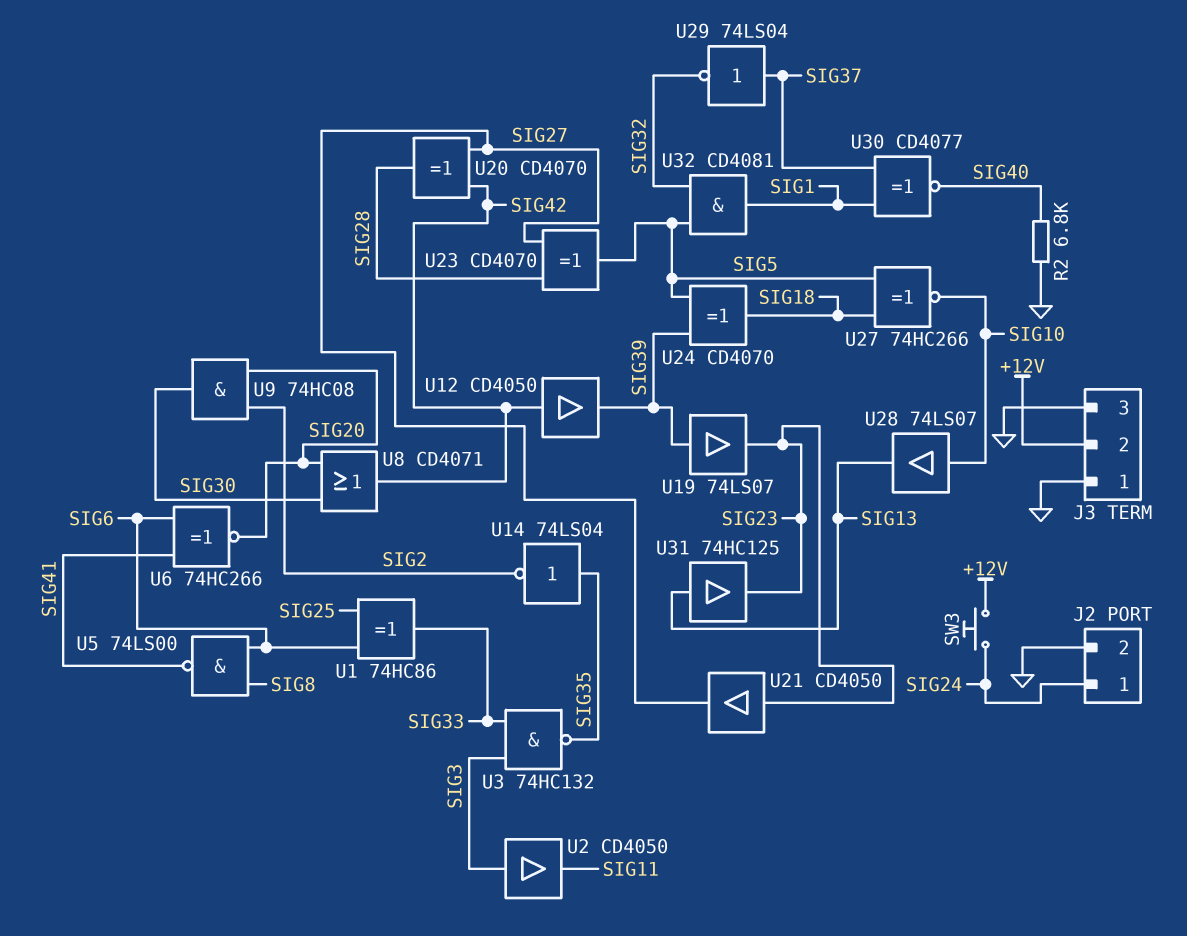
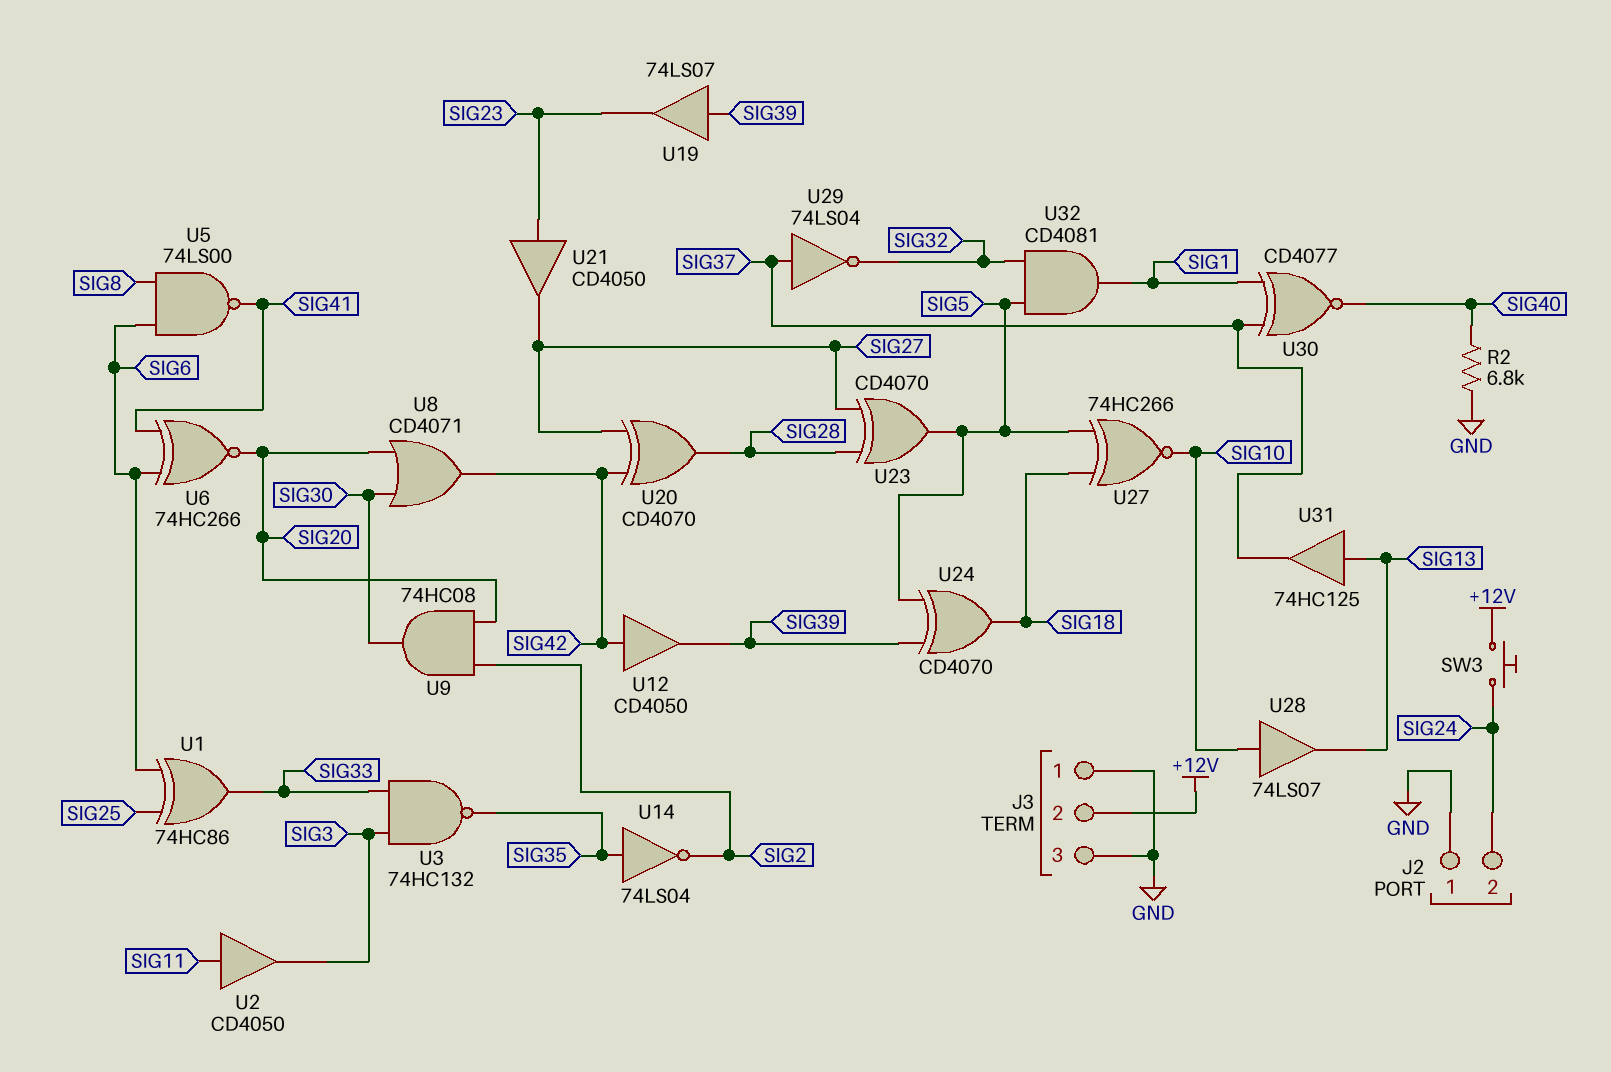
J2 pin 1: SIG24 -> GND
J2 pin 2: GND -> SIG24
U2: buffer CD4050 (in SIG3, out SIG11) -> buffer CD4050 (in SIG11, out SIG3)
U31: buffer 74HC125 (in SIG13, out SIG23) -> buffer 74HC125 (in SIG13, out SIG37)

